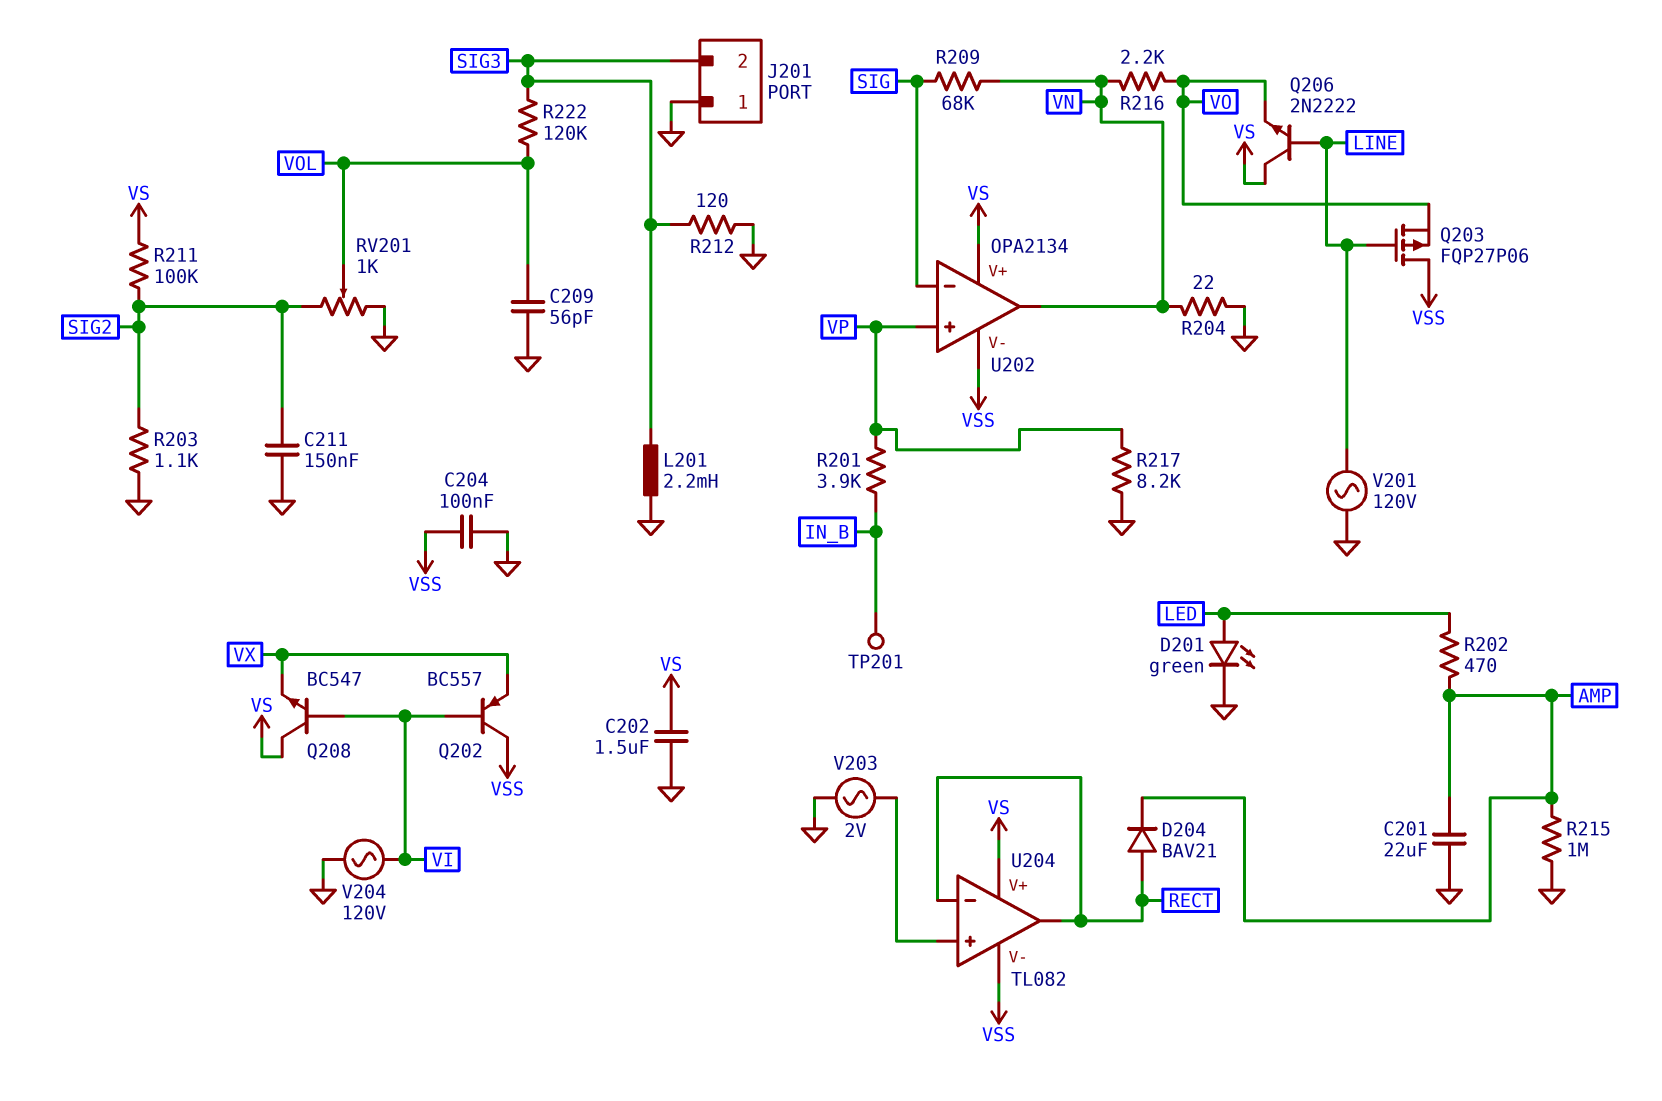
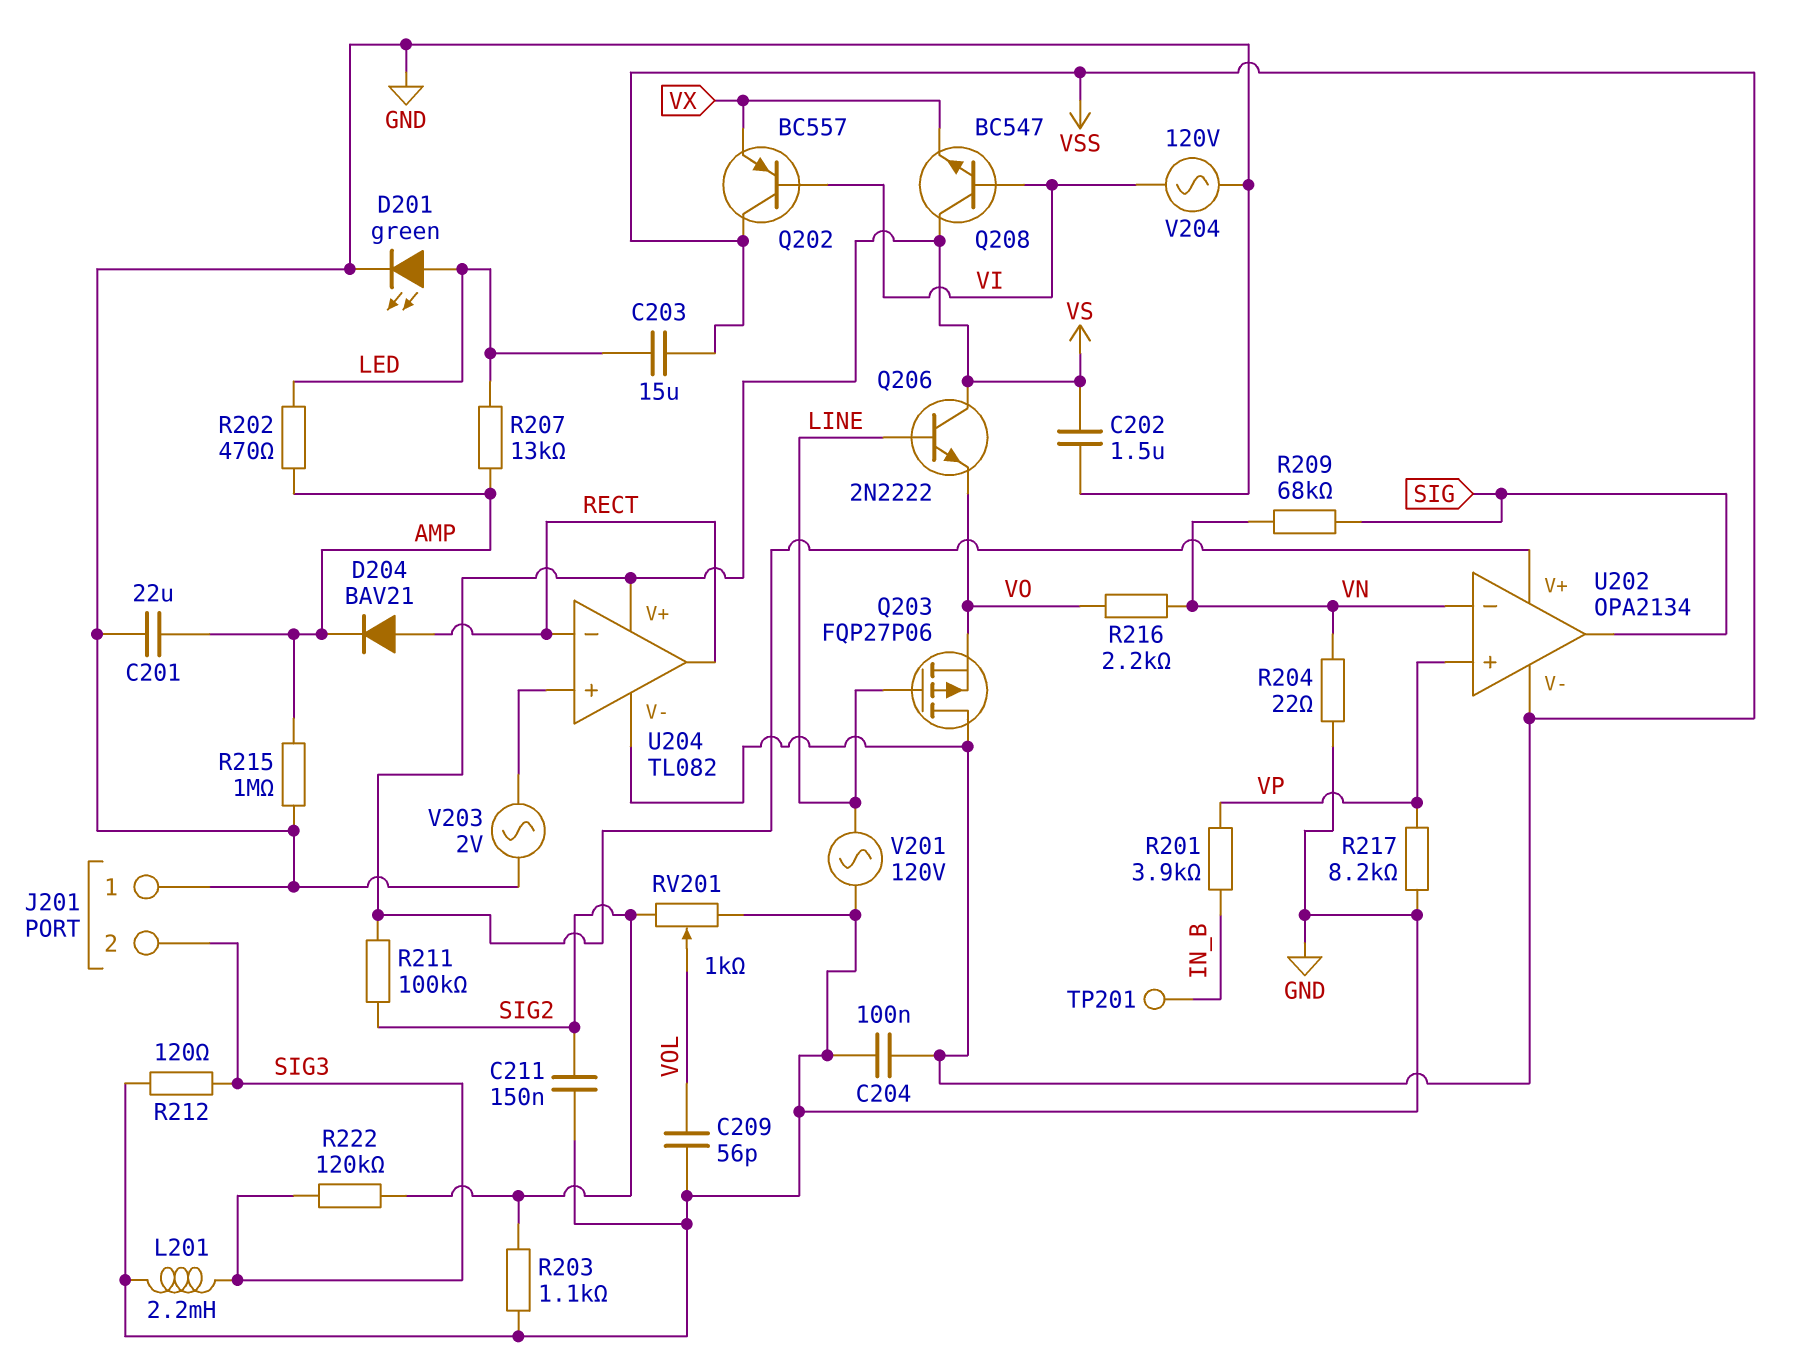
C203: none -> 15uF (LED, VSS)
R207: none -> 13k (AMP, LED)
R222: 120k (SIG3, VOL) -> 120k (SIG2, SIG3)
U202 pin in-: SIG -> VN
U202 pin out: VN -> SIG

